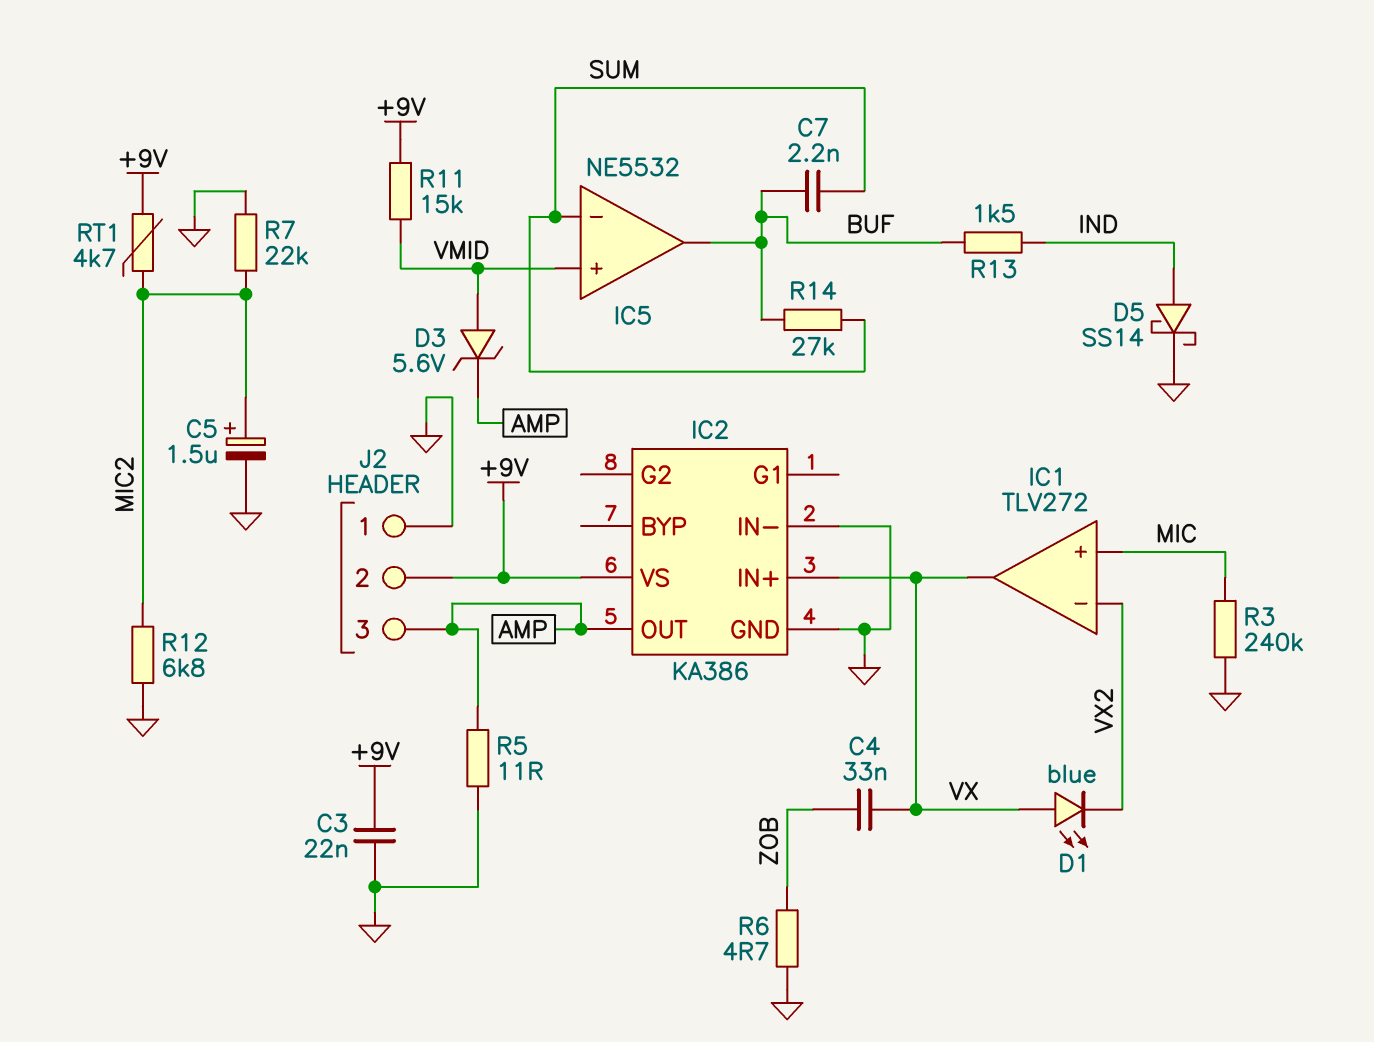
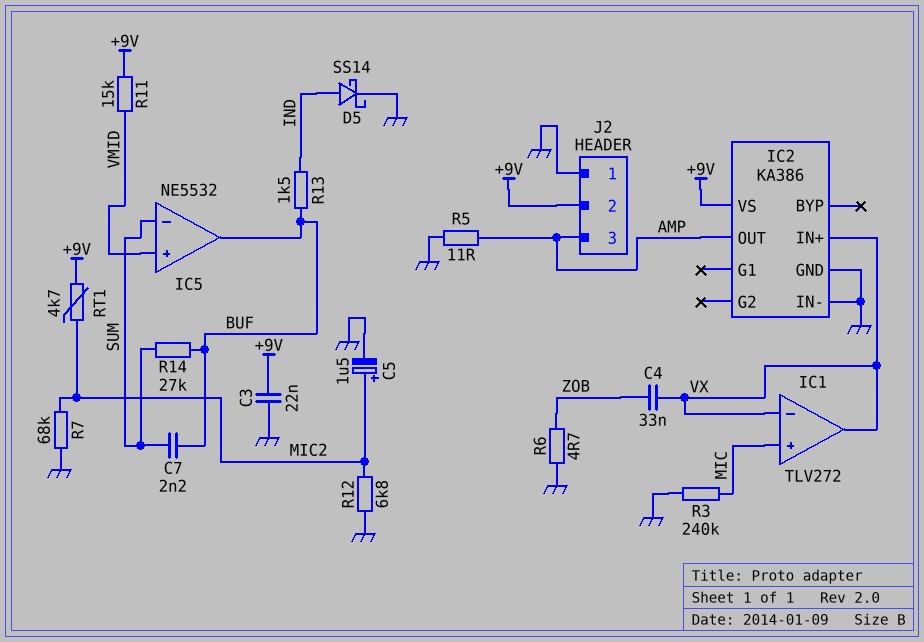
D1: LED blue (A VX, K VX2) -> none
D3: zener 5.6V (A VMID, K AMP) -> none
IC1 pin in-: VX2 -> VX
R7: 22k (GND, MIC2) -> 68k (GND, MIC2)

